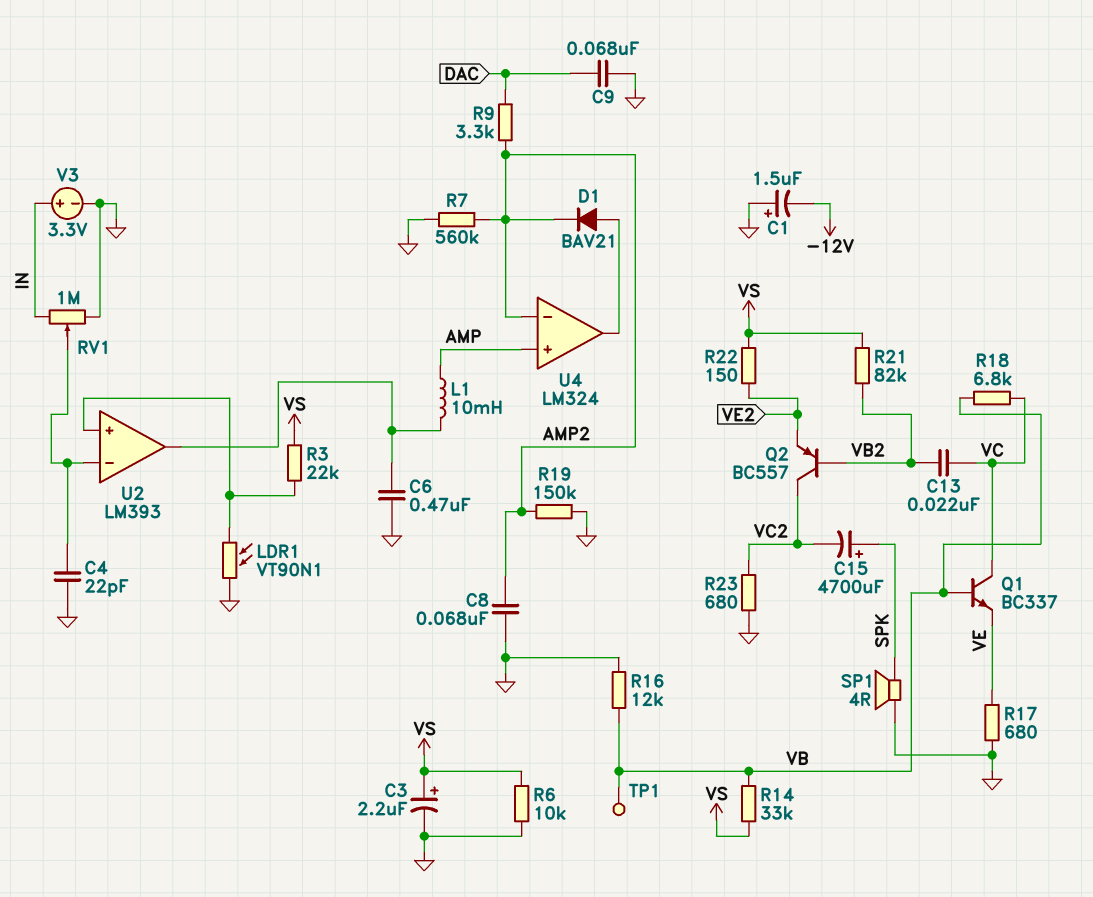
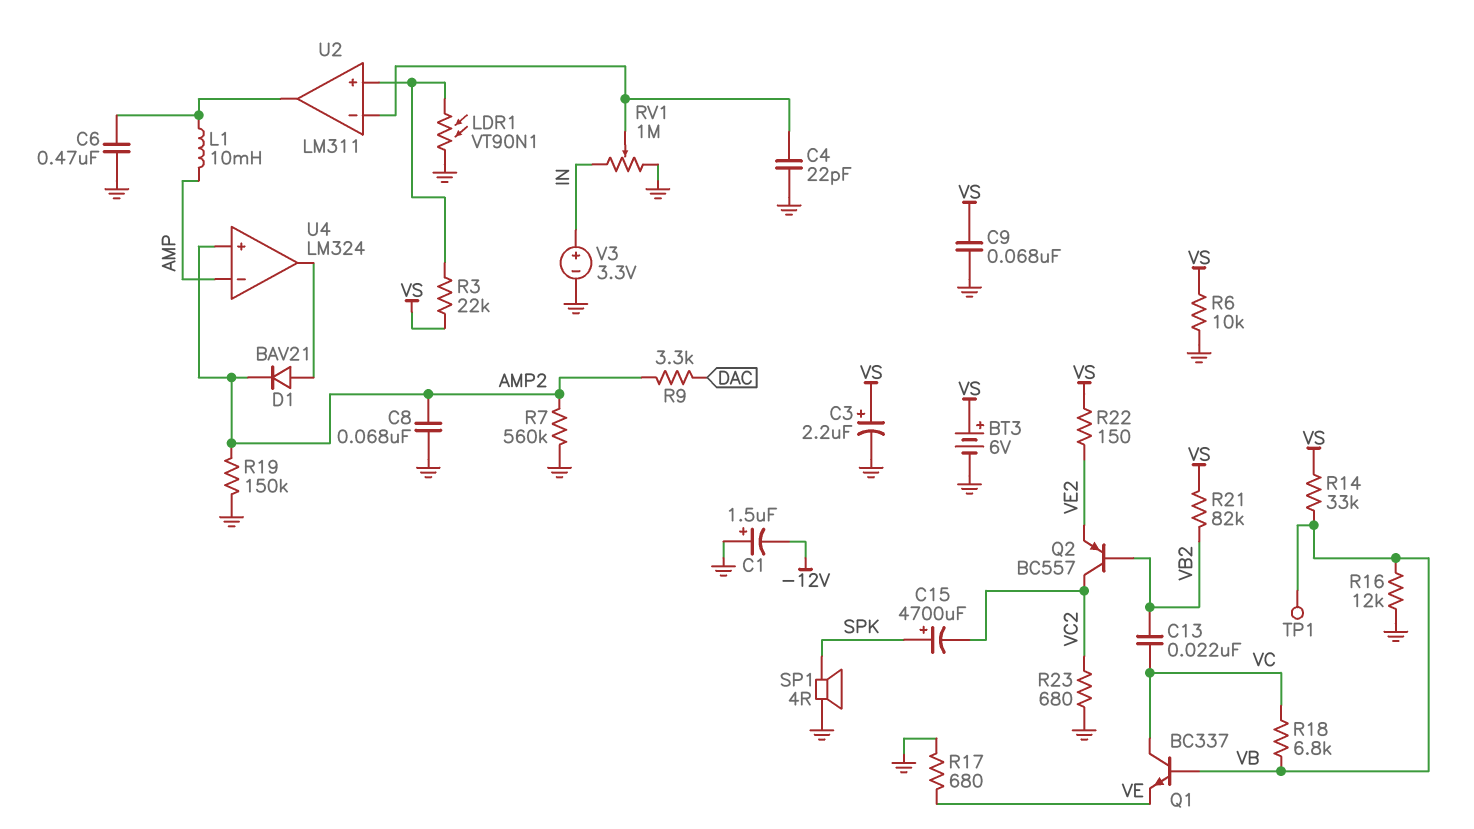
BT3: none -> 6V (plus VS, minus GND)
C9: 68nF (DAC, GND) -> 68nF (GND, VS)
U2: LM393 -> LM311
U4 pin in+: AMP -> AMP2
U4 pin in-: AMP2 -> AMP

